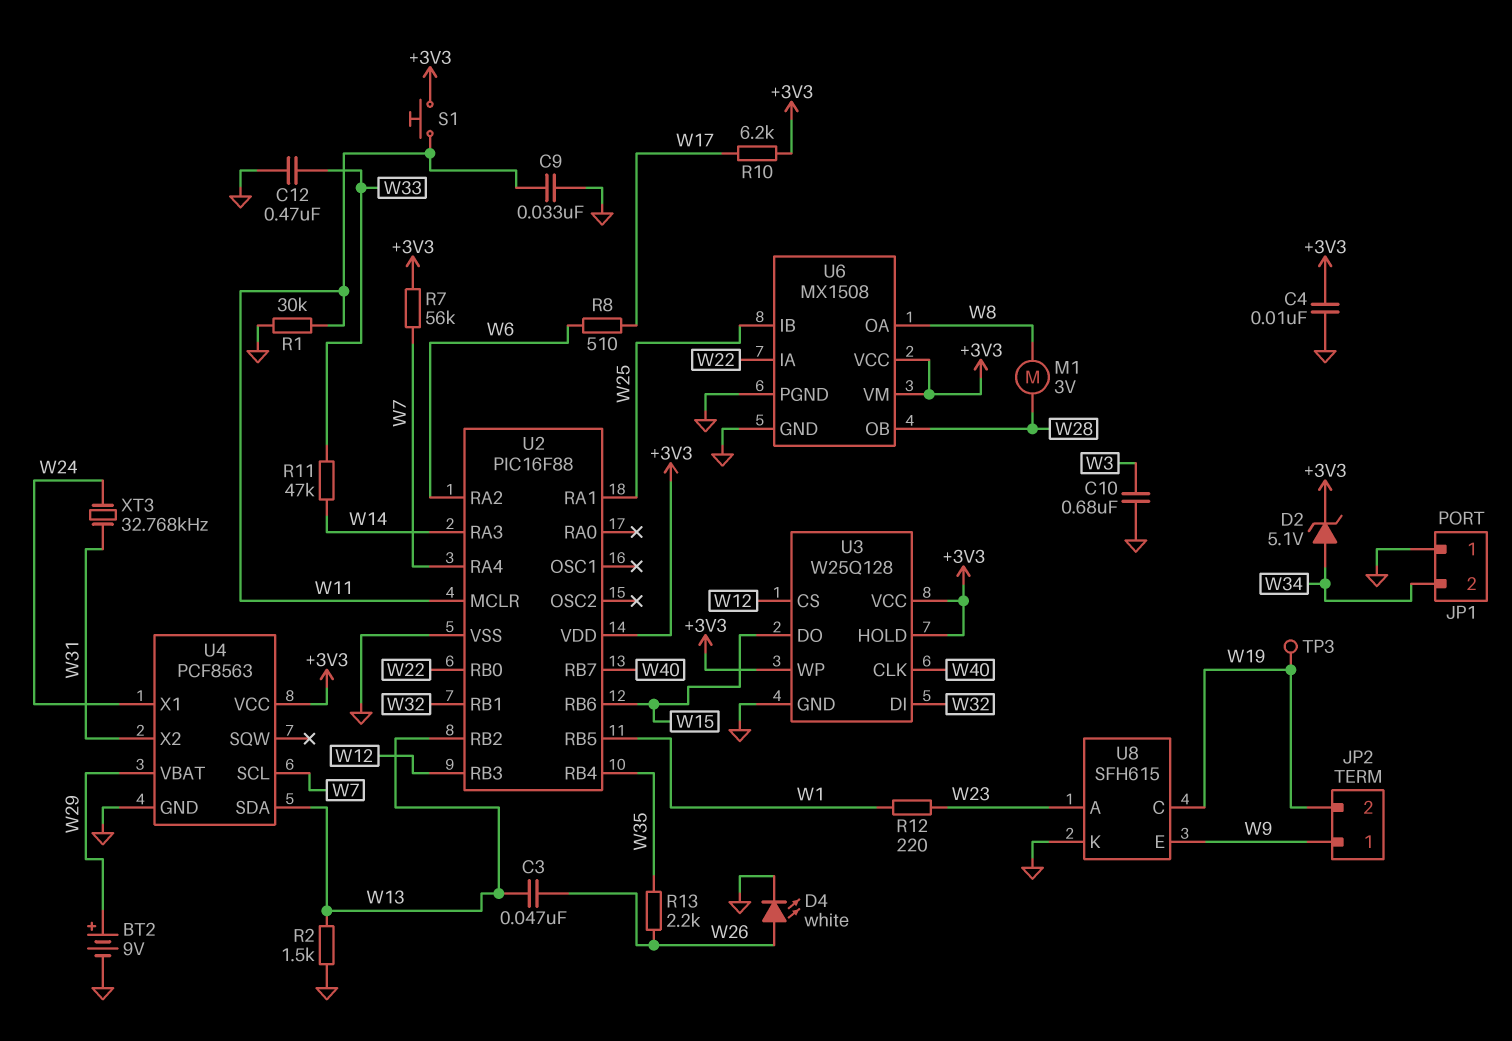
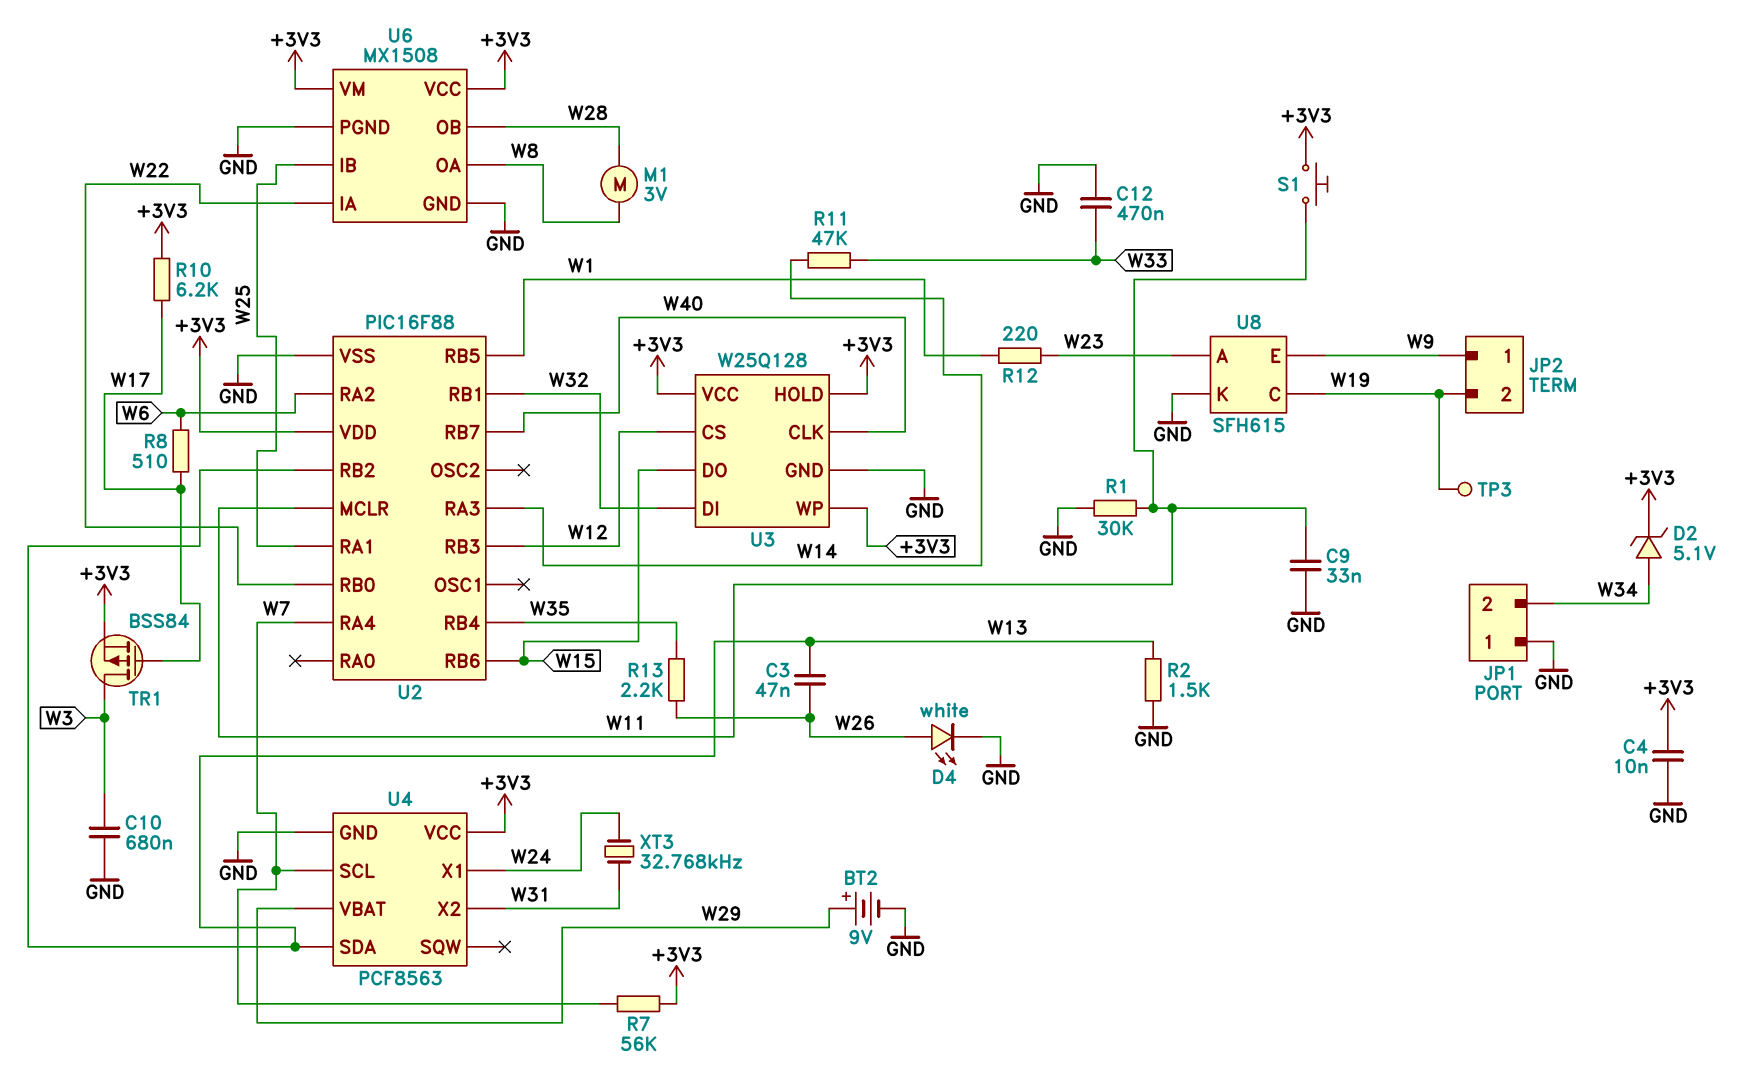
TR1: none -> PMOS BSS84 (G W17, D W3, S +3V3)

